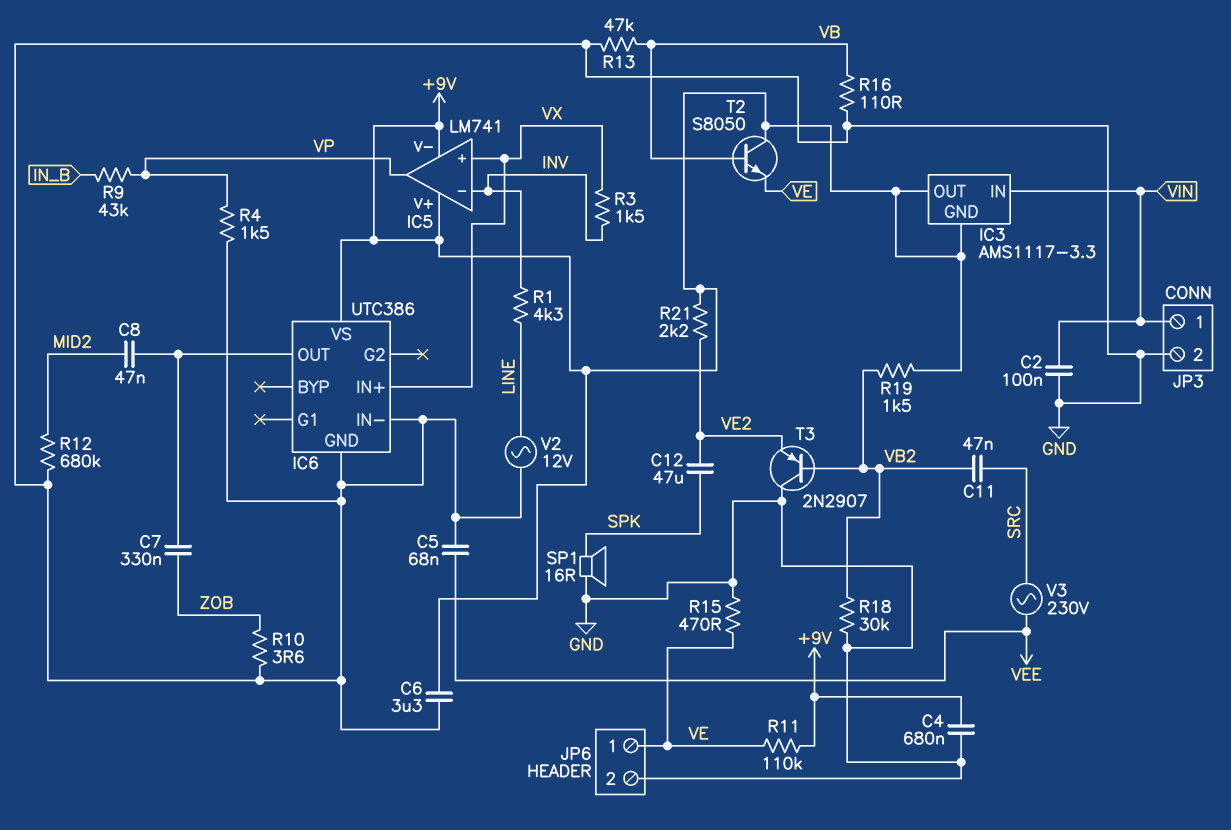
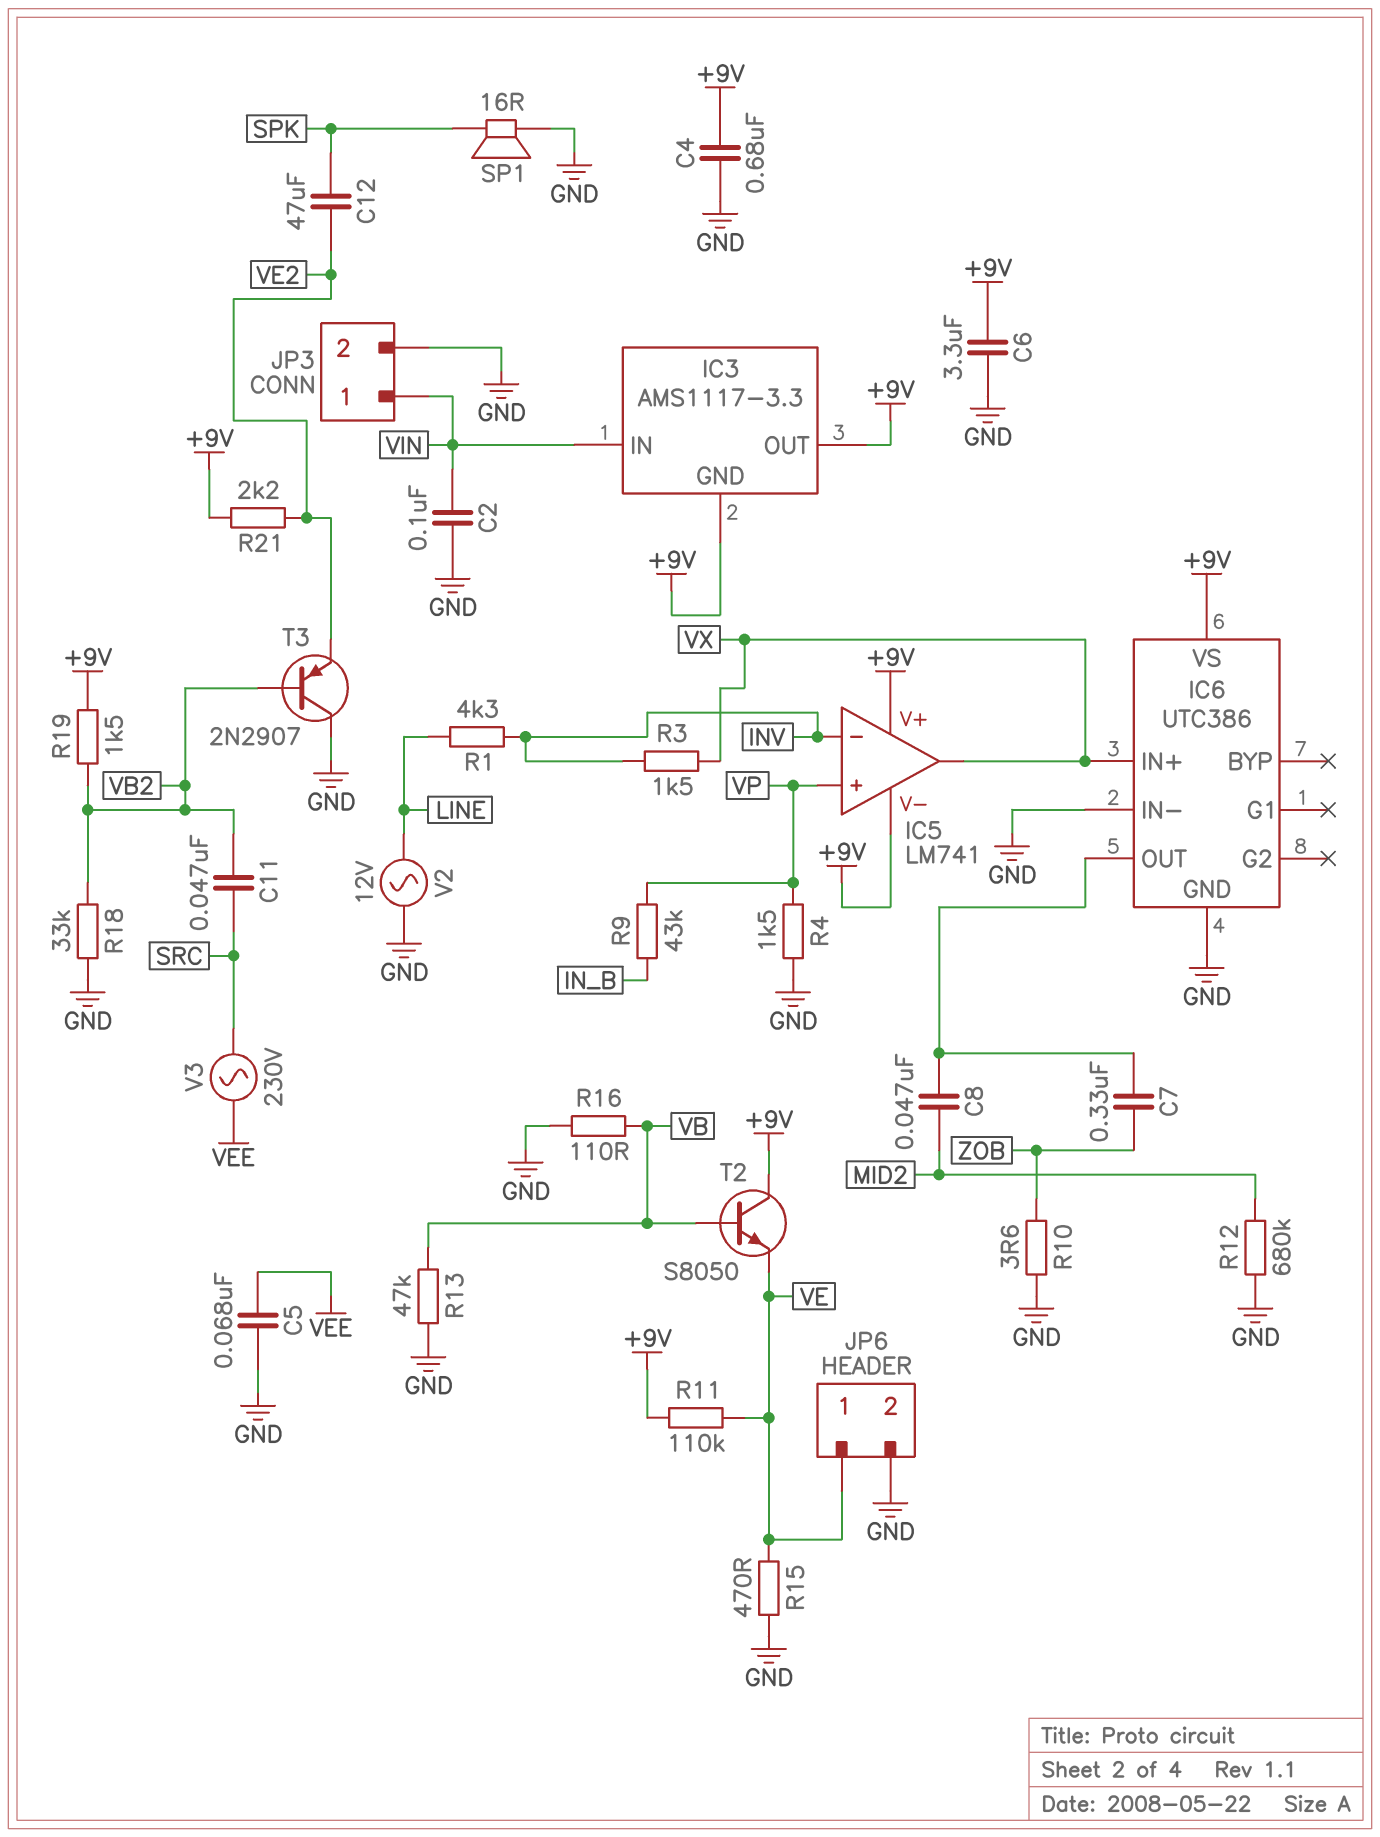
IC5 pin in+: VX -> VP
IC5 pin out: VP -> VX
R18: 30k (GND, VB2) -> 33k (GND, VB2)

